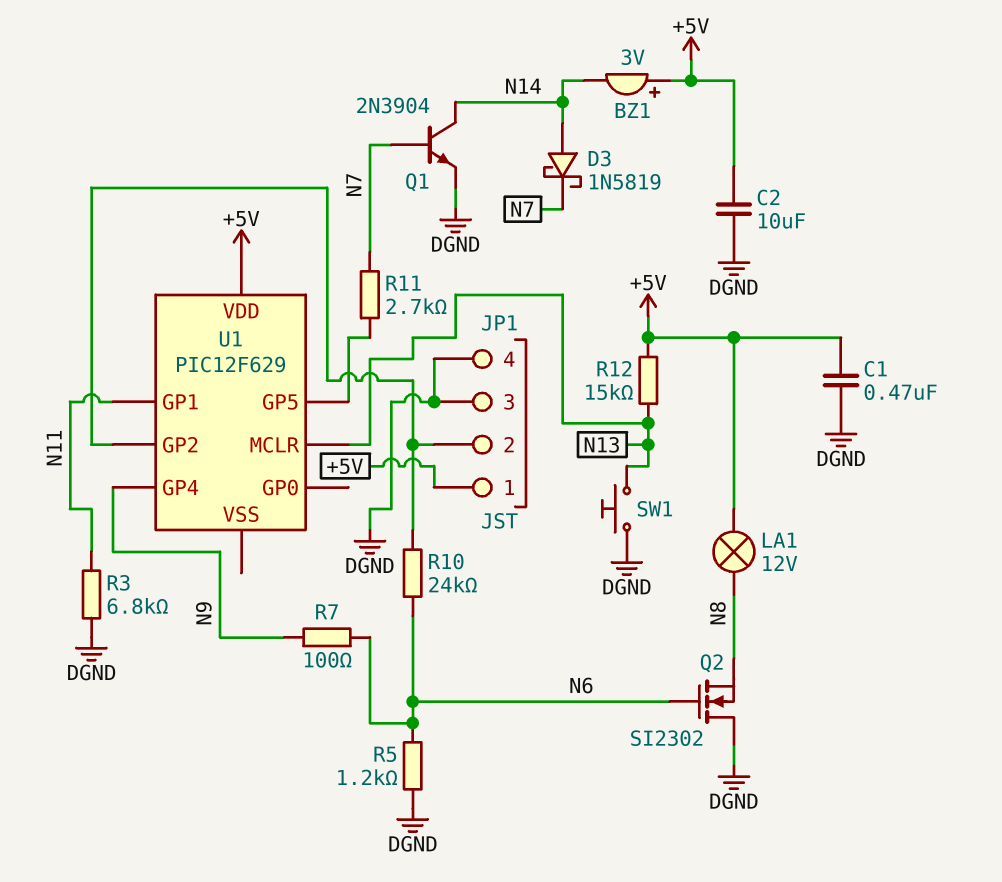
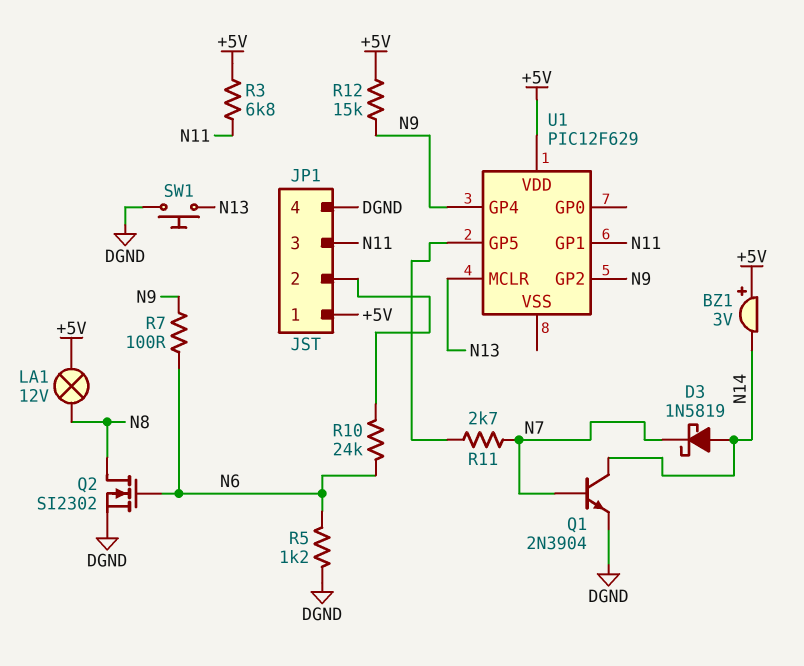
C1: 470nF (+5V, DGND) -> none
C2: 10uF (+5V, DGND) -> none
JP1 pin 3: DGND -> N11
Q2: NMOS SI2302 (G N6, D DGND, S N8) -> NMOS SI2302 (G N6, D N8, S DGND)
R3: 6.8k (DGND, N11) -> 6.8k (+5V, N11)
R12: 15k (+5V, N13) -> 15k (+5V, N9)
U1 pin GP2: JP1/2 -> N9

